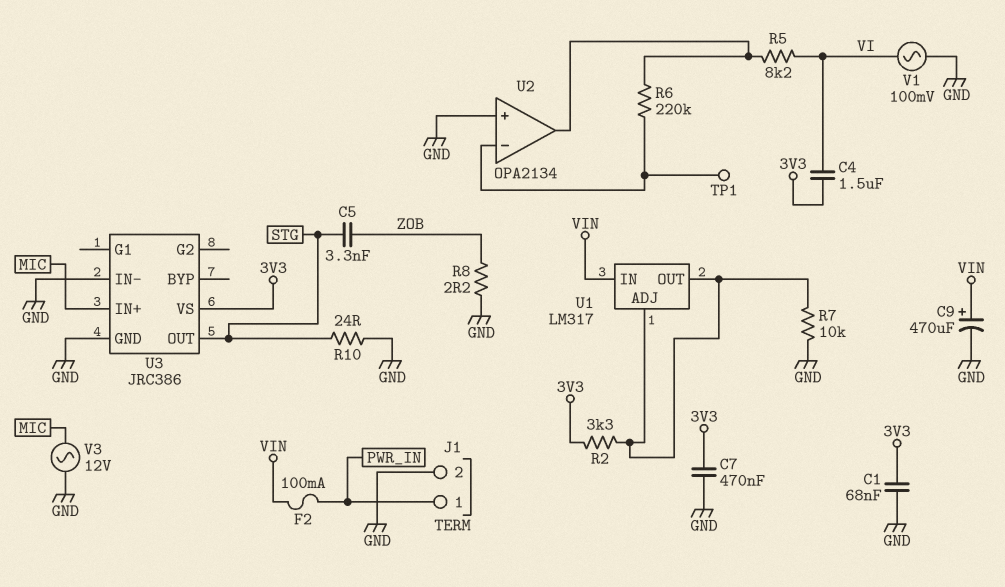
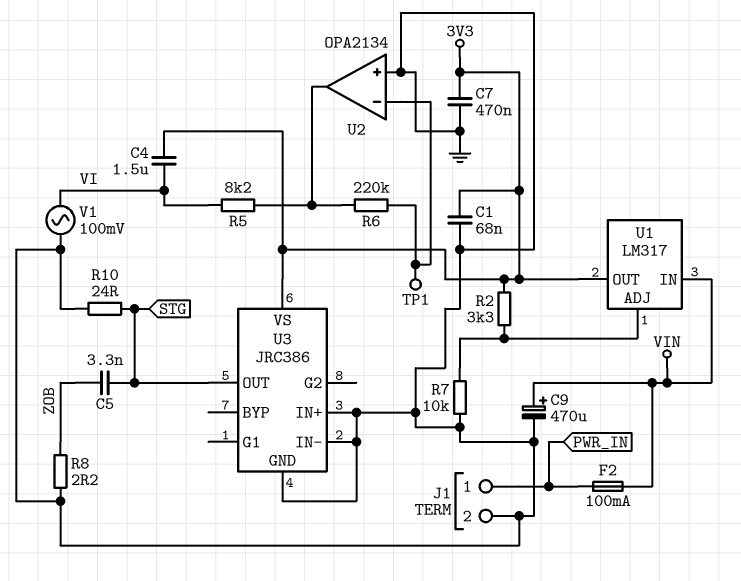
U1 pin OUT: U1/ADJ -> 3V3
U3 pin IN+: MIC -> GND
V3: AC 12V (GND, MIC) -> none

